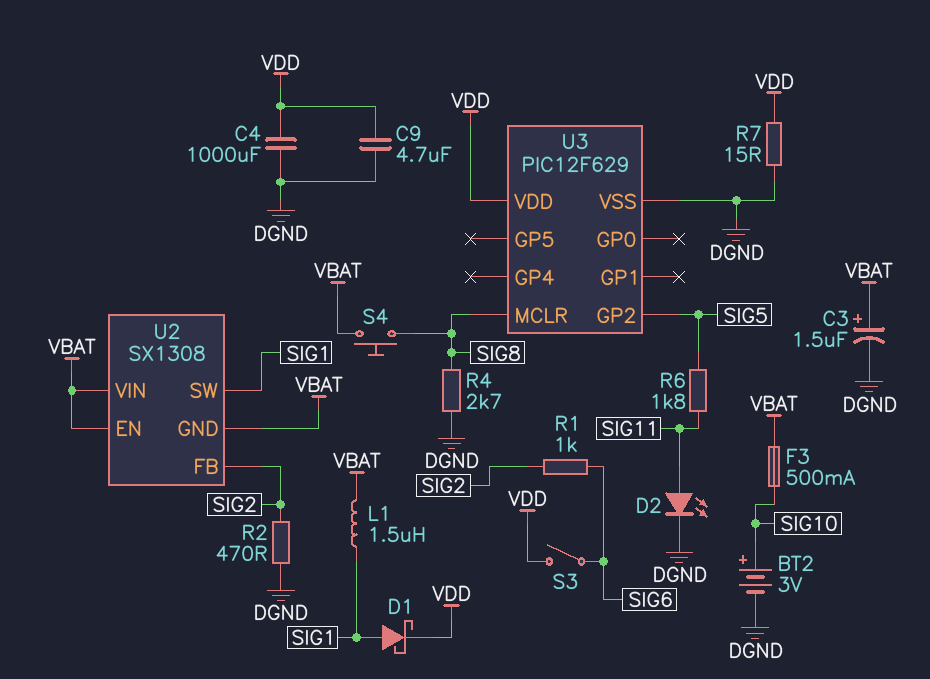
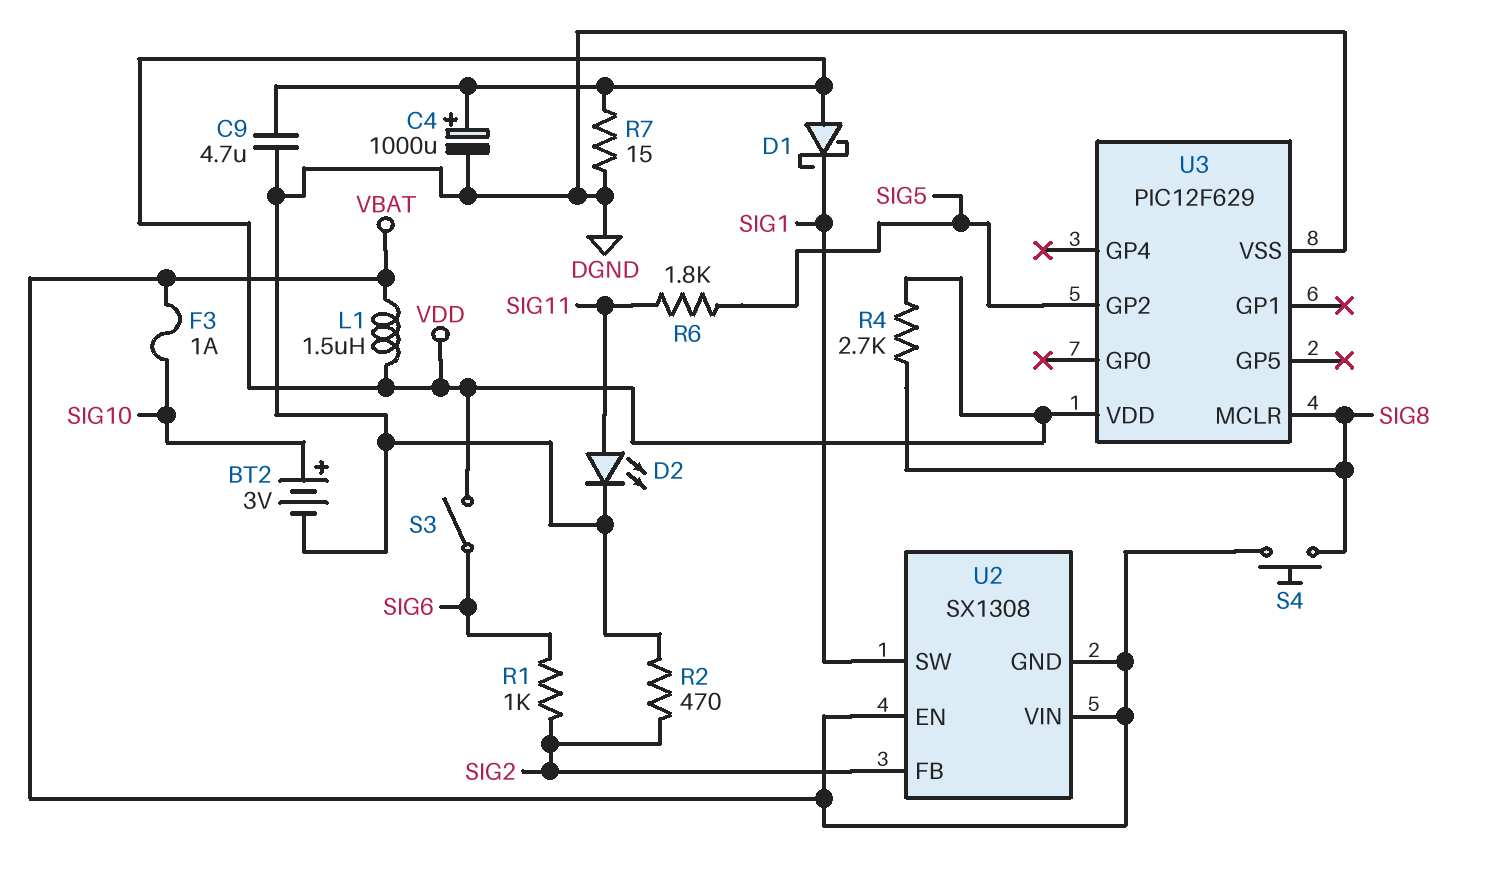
C3: 1.5uF (plus VBAT, minus DGND) -> none
C4: 1000uF (DGND, VDD) -> 1000uF (plus VDD, minus DGND)
D1: schottky (A SIG1, K VDD) -> schottky (A VDD, K SIG1)
F3: 500mA (SIG10, VBAT) -> 1A (SIG10, VBAT)
L1: 1.5uH (SIG1, VBAT) -> 1.5uH (VBAT, VDD)
R4: 2.7k (DGND, SIG8) -> 2.7k (SIG8, VDD)

